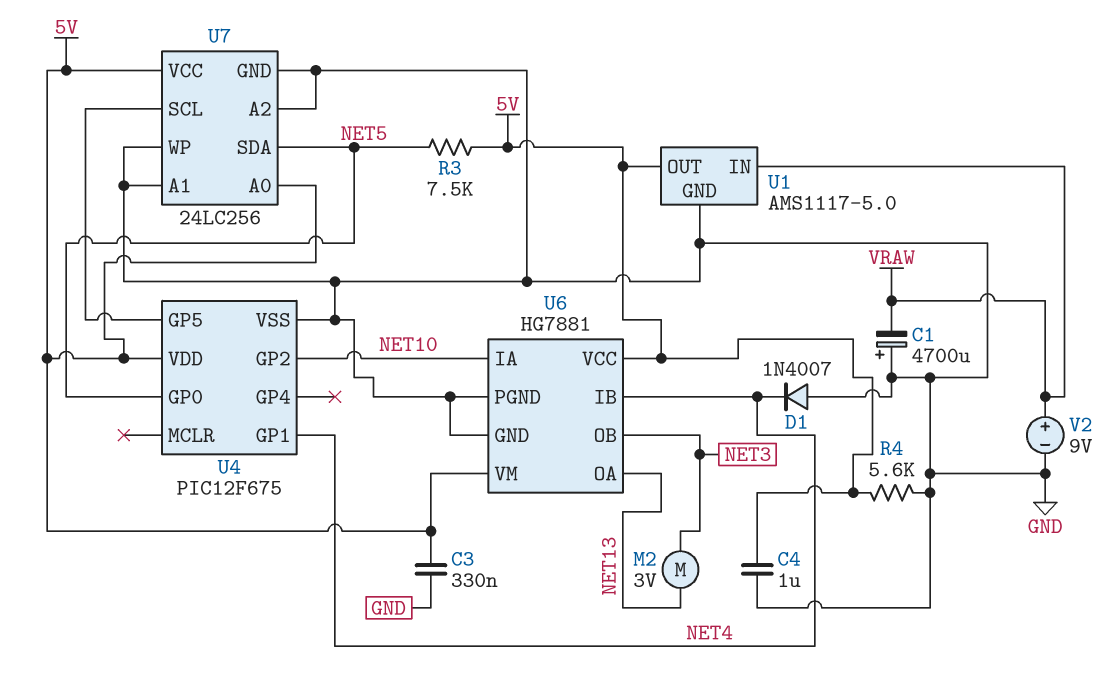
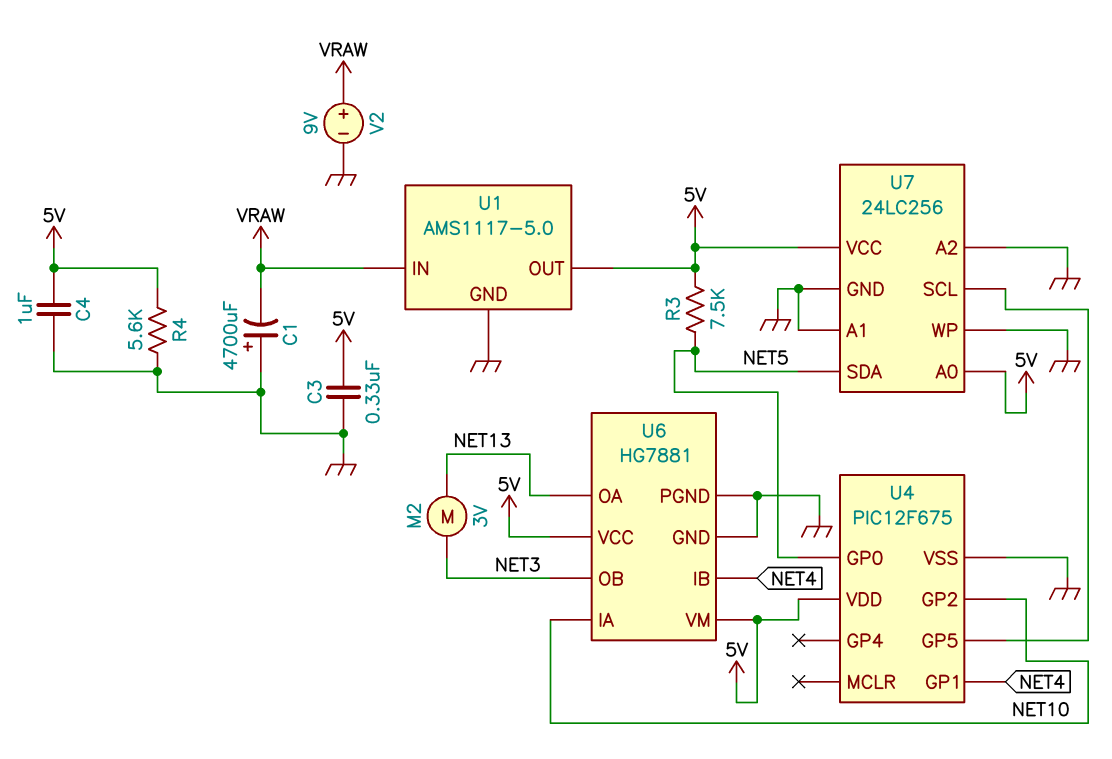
D1: diode 1N4007 (A GND, K NET4) -> none

